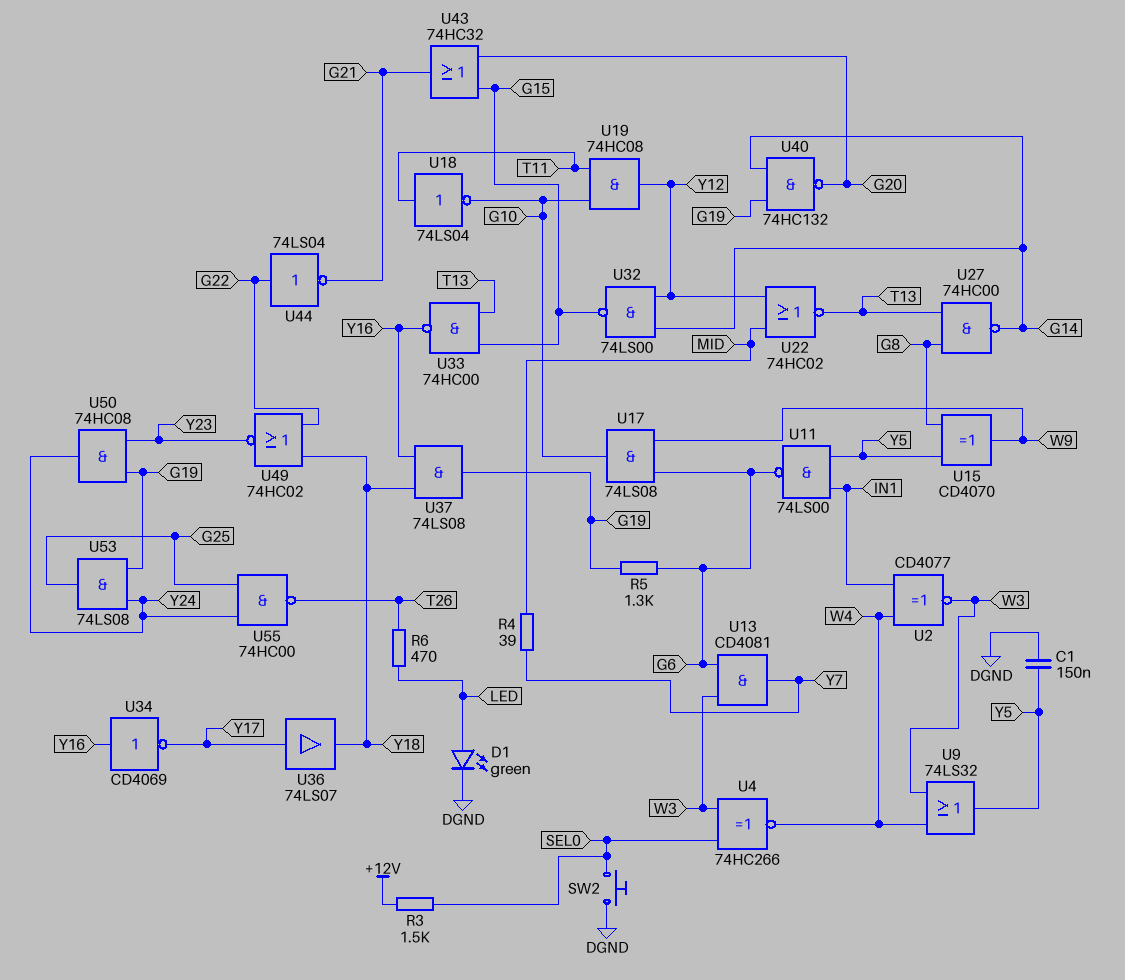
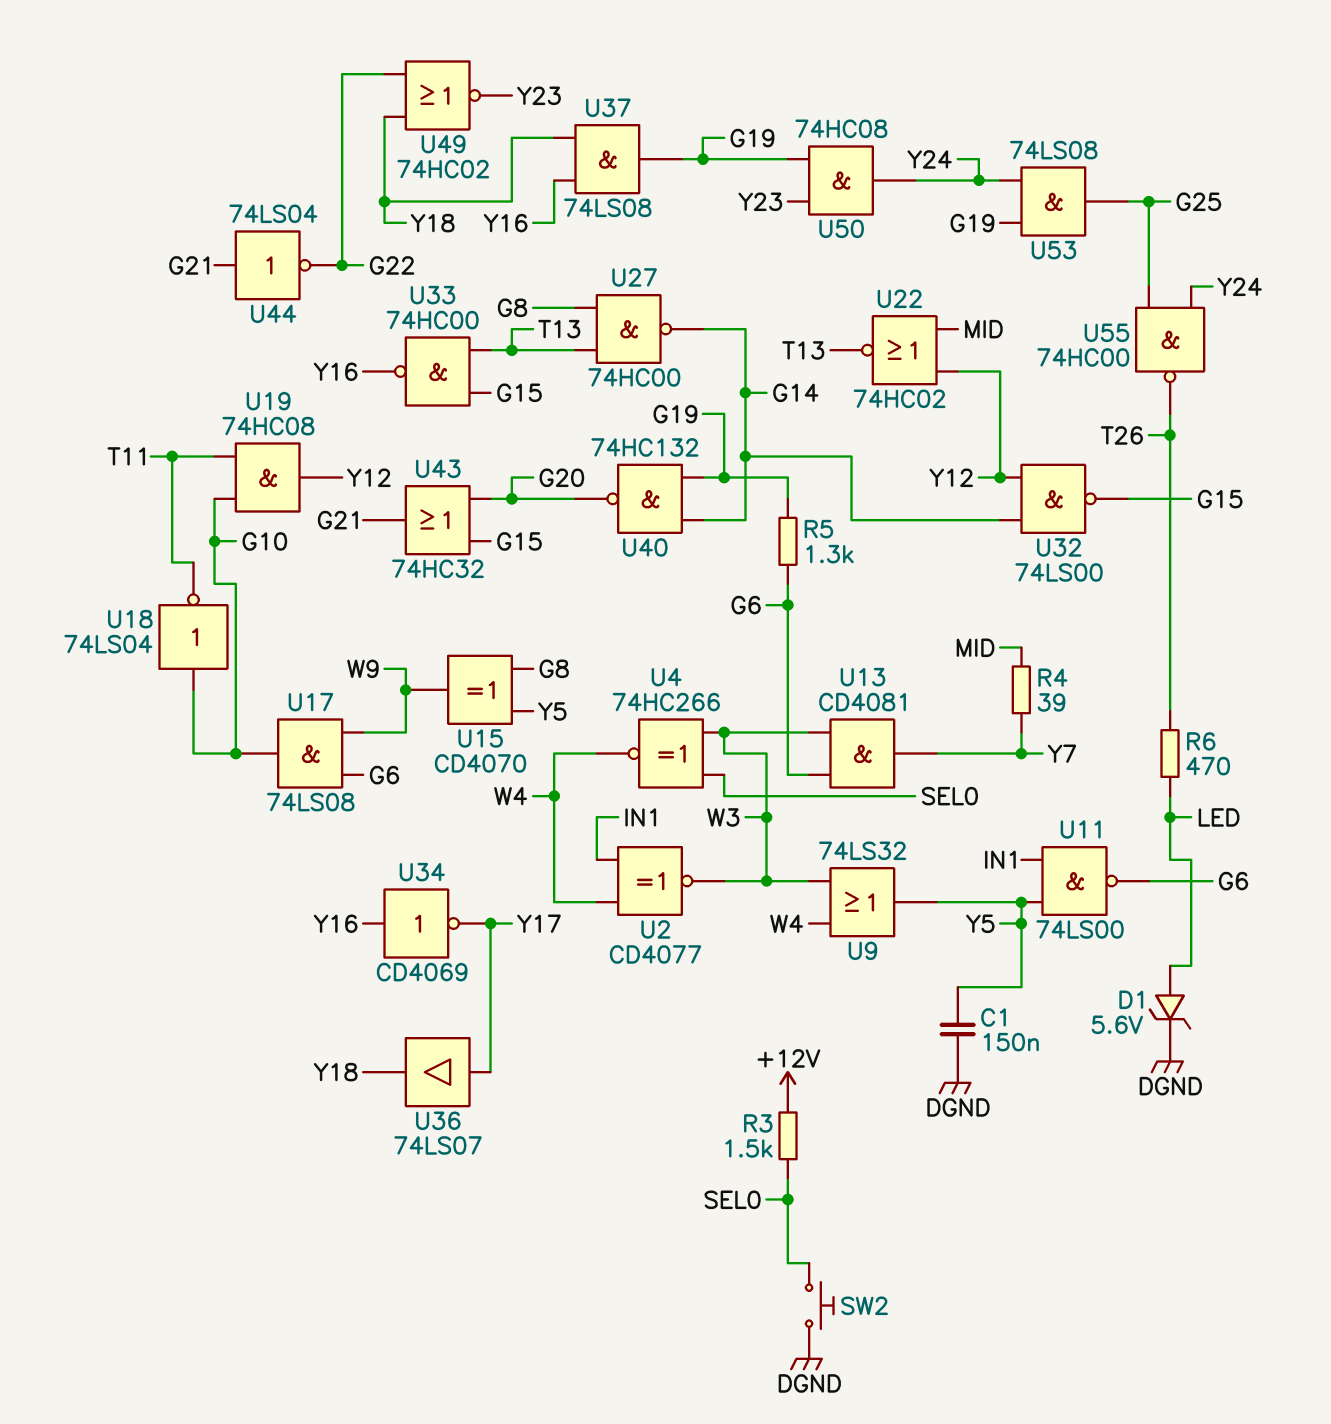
D1: LED green (A LED, K DGND) -> zener 5.6V (A LED, K DGND)
U18: NOT 74LS04 (in T11, out G10) -> NOT 74LS04 (in G10, out T11)
U44: NOT 74LS04 (in G22, out G21) -> NOT 74LS04 (in G21, out G22)

